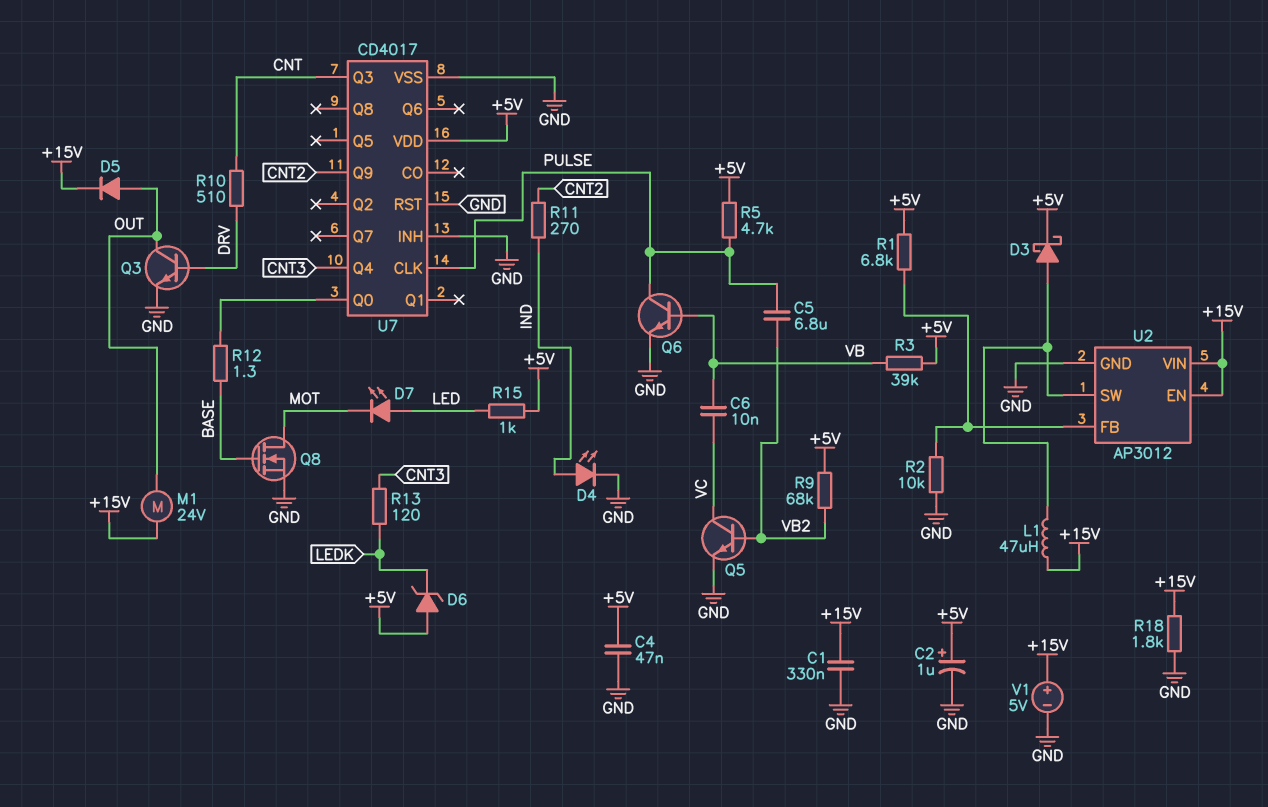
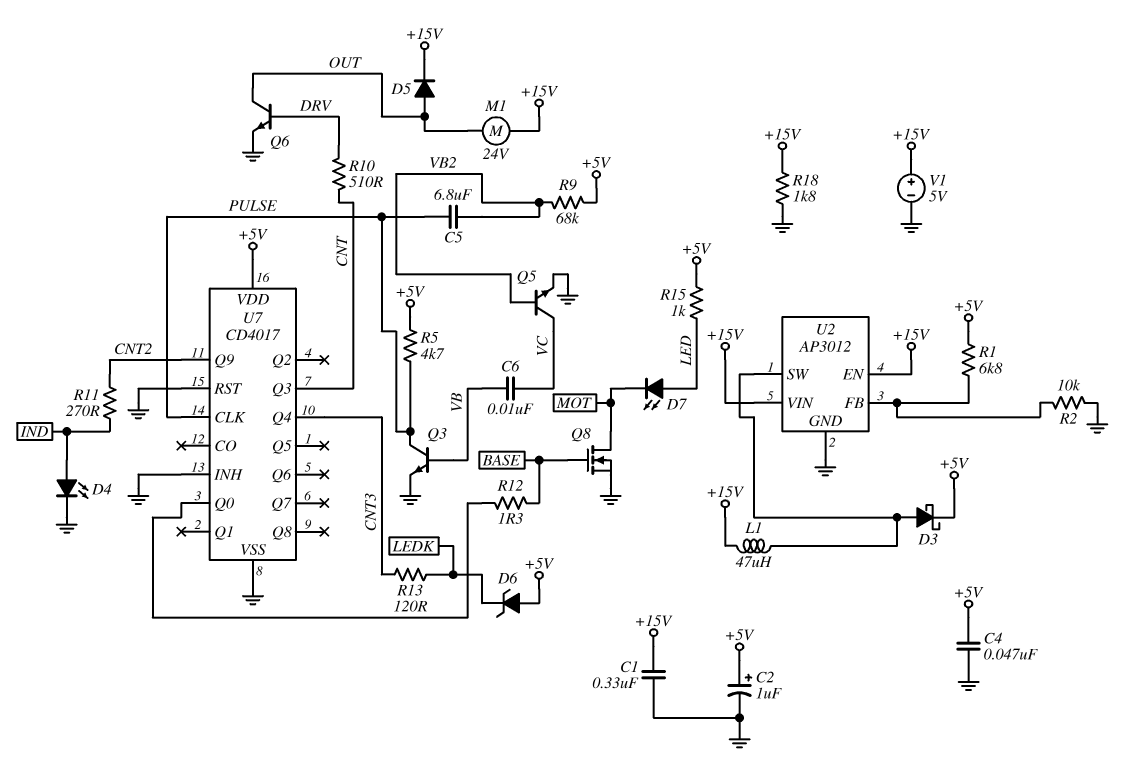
Q3: NPN (B DRV, C OUT, E GND) -> NPN (B VB, C PULSE, E GND)
Q6: NPN (B VB, C PULSE, E GND) -> NPN (B DRV, C OUT, E GND)
R3: 39k (+5V, VB) -> none

